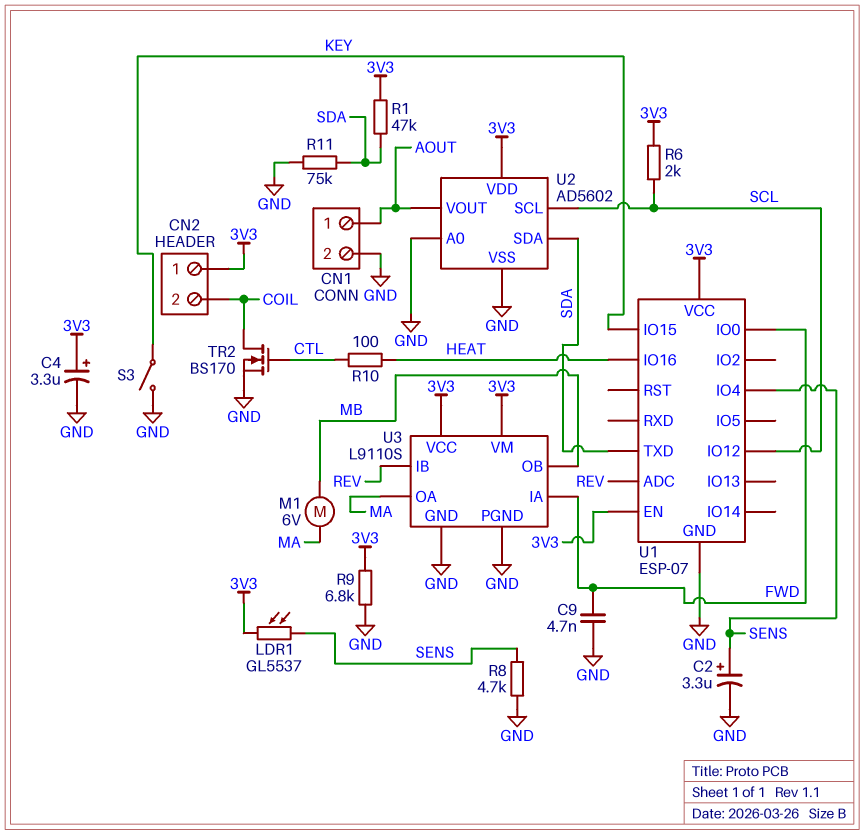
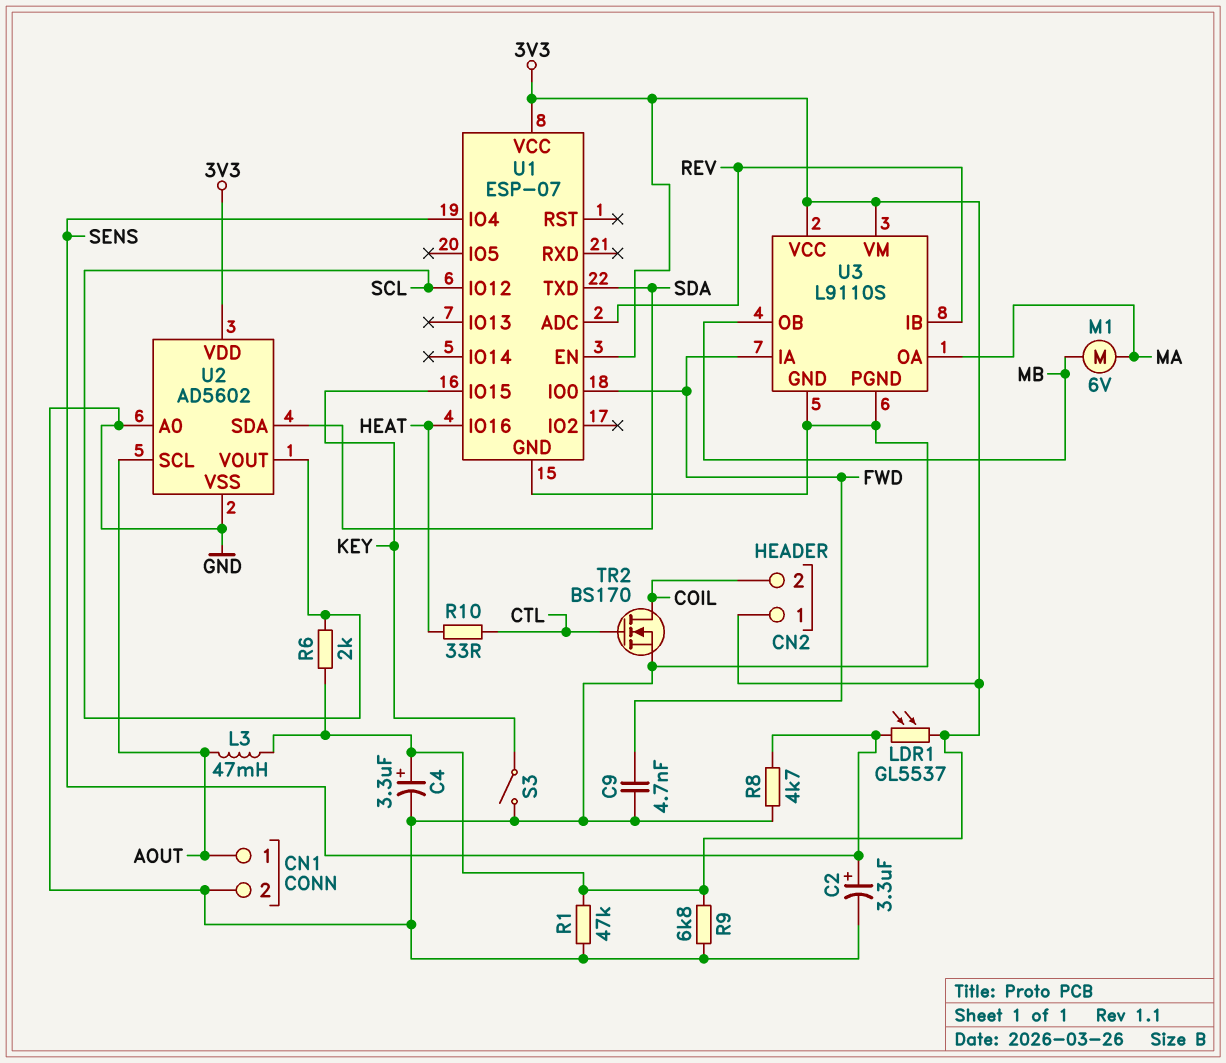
L3: none -> 47mH (3V3, AOUT)
R1: 47k (3V3, SDA) -> 47k (3V3, GND)
R10: 100 (CTL, HEAT) -> 33 (CTL, HEAT)
R11: 75k (GND, SDA) -> none
U2 pin SCL: SCL -> AOUT
U2 pin VOUT: AOUT -> SCL

